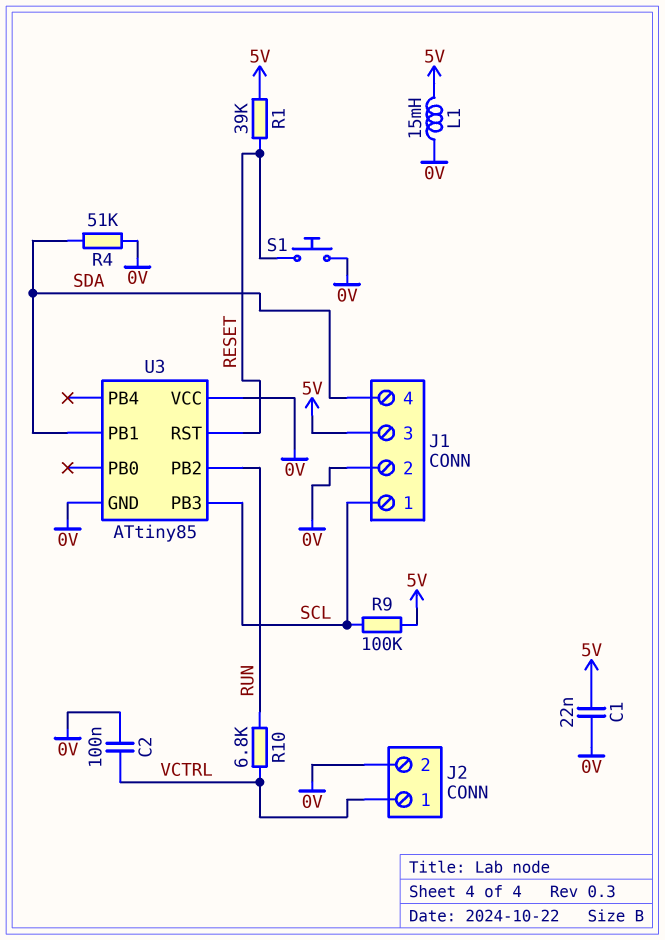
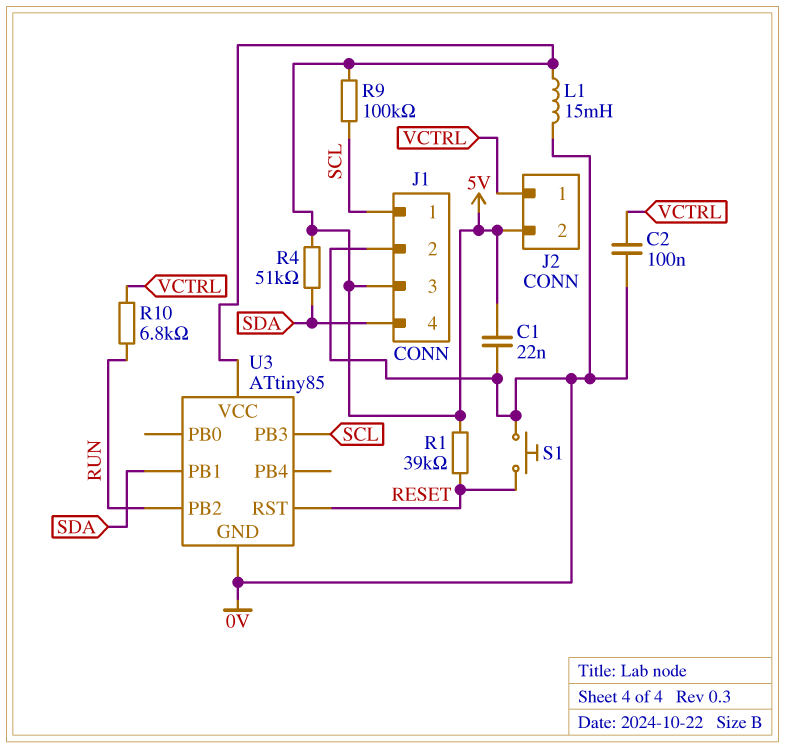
J2 pin 2: 0V -> 5V
R4: 51k (0V, SDA) -> 51k (5V, SDA)
U3 pin VCC: 0V -> 5V

